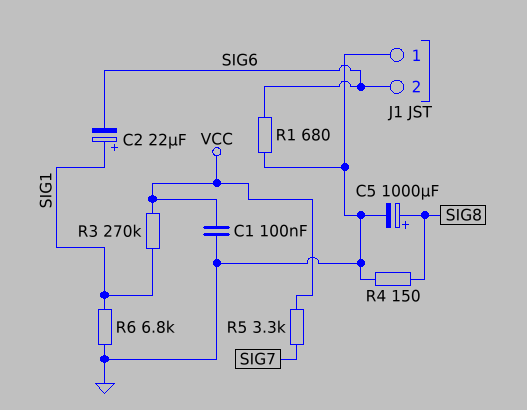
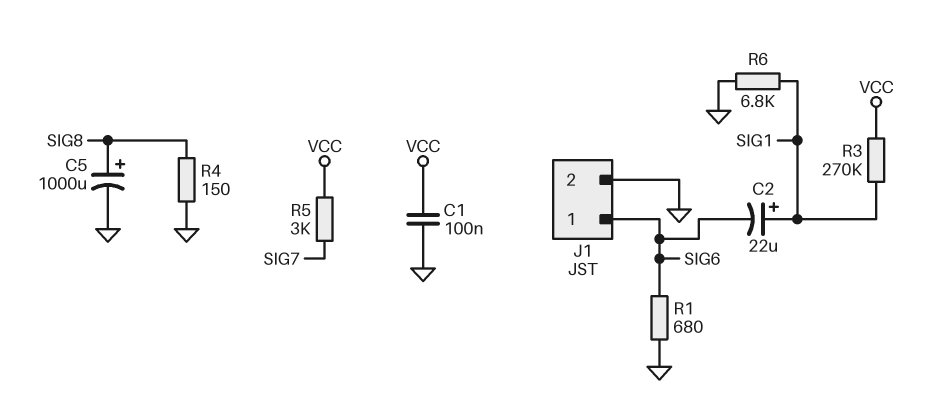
J1 pin 1: GND -> SIG6
J1 pin 2: SIG6 -> GND
R5: 3.3k (SIG7, VCC) -> 3k (SIG7, VCC)

